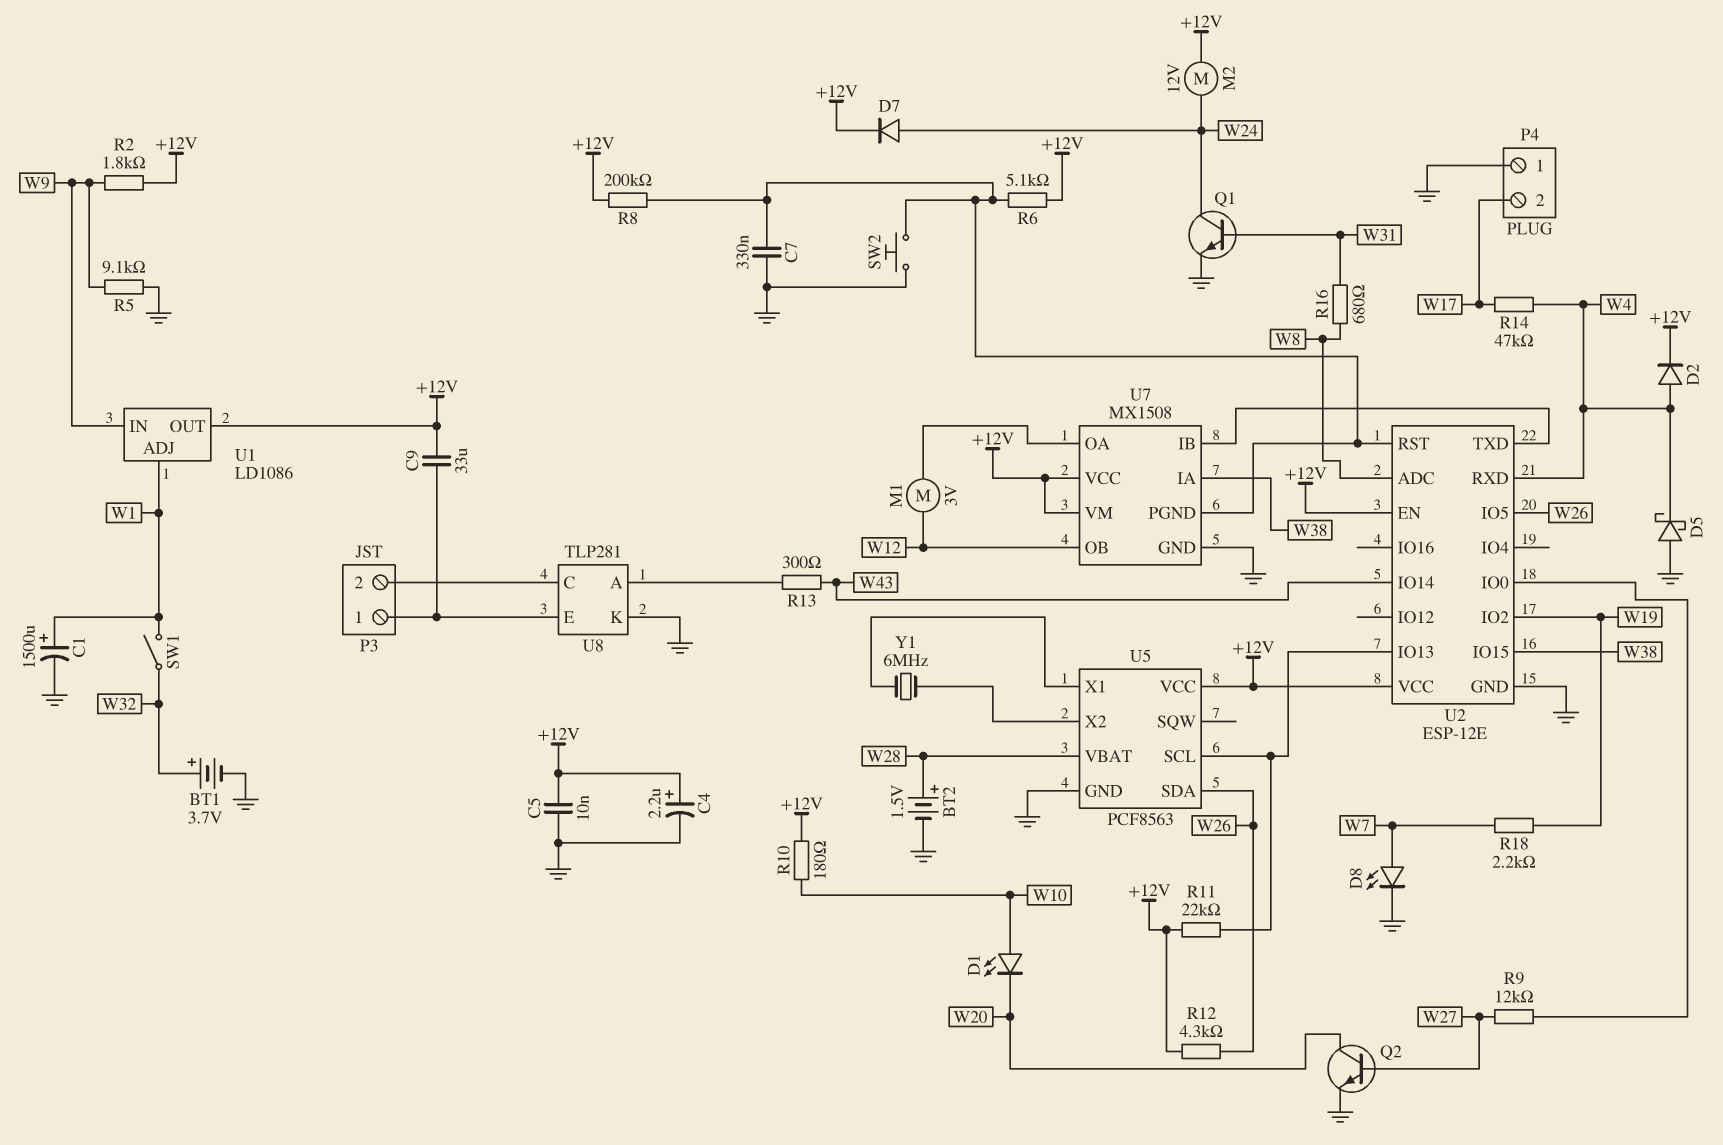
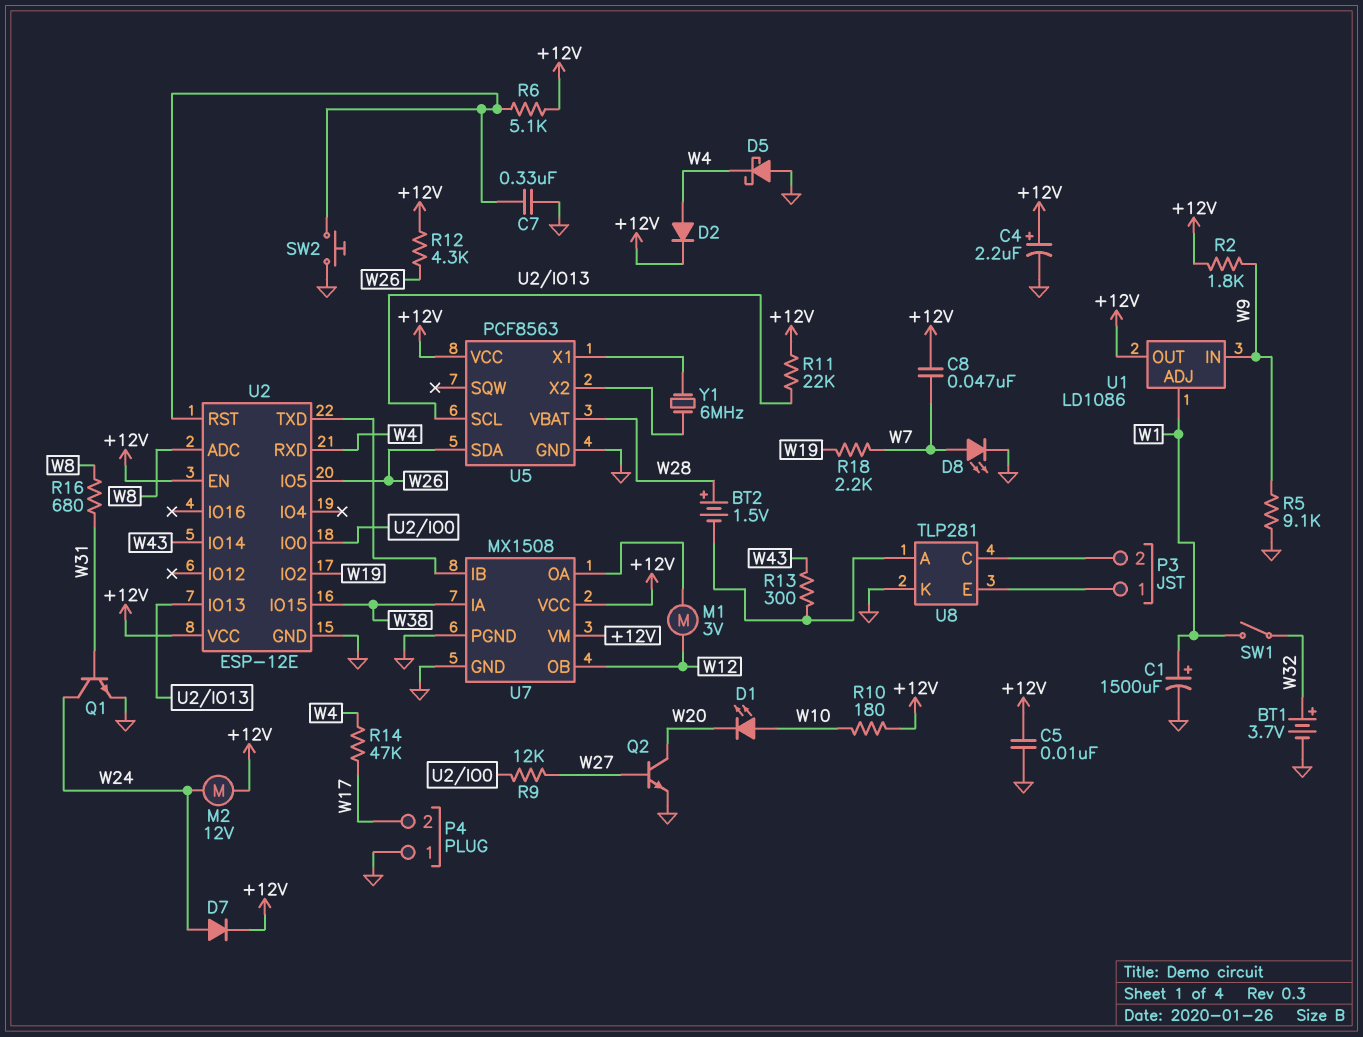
BT2: 1.5V (plus W28, minus GND) -> 1.5V (plus W28, minus U8/A)
C8: none -> 47nF (+12V, W7)
C9: 33uF (+12V, P3/1) -> none
R8: 200k (+12V, U2/RST) -> none
U7 pin PGND: U2/RST -> GND

